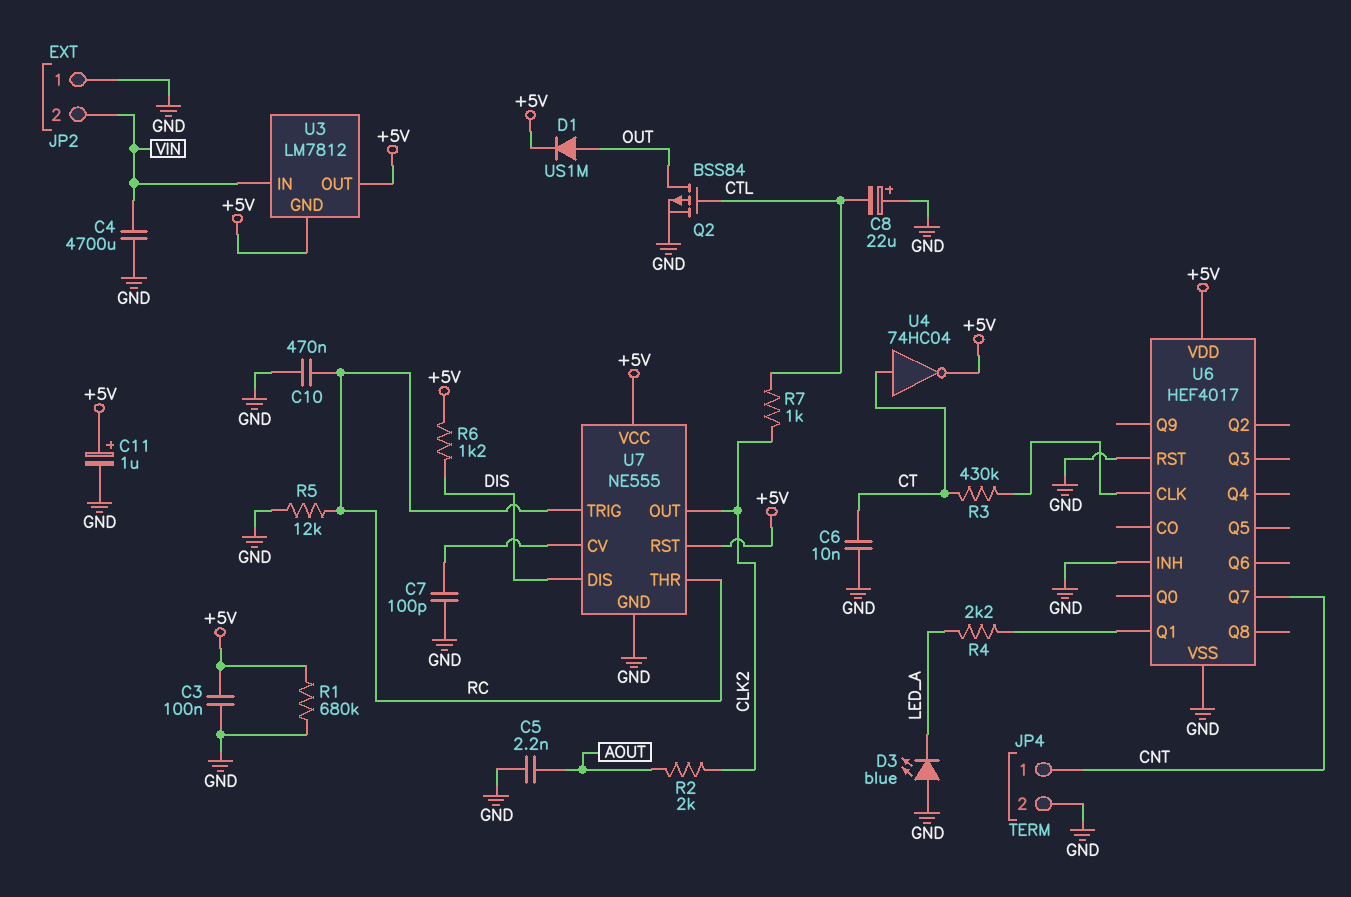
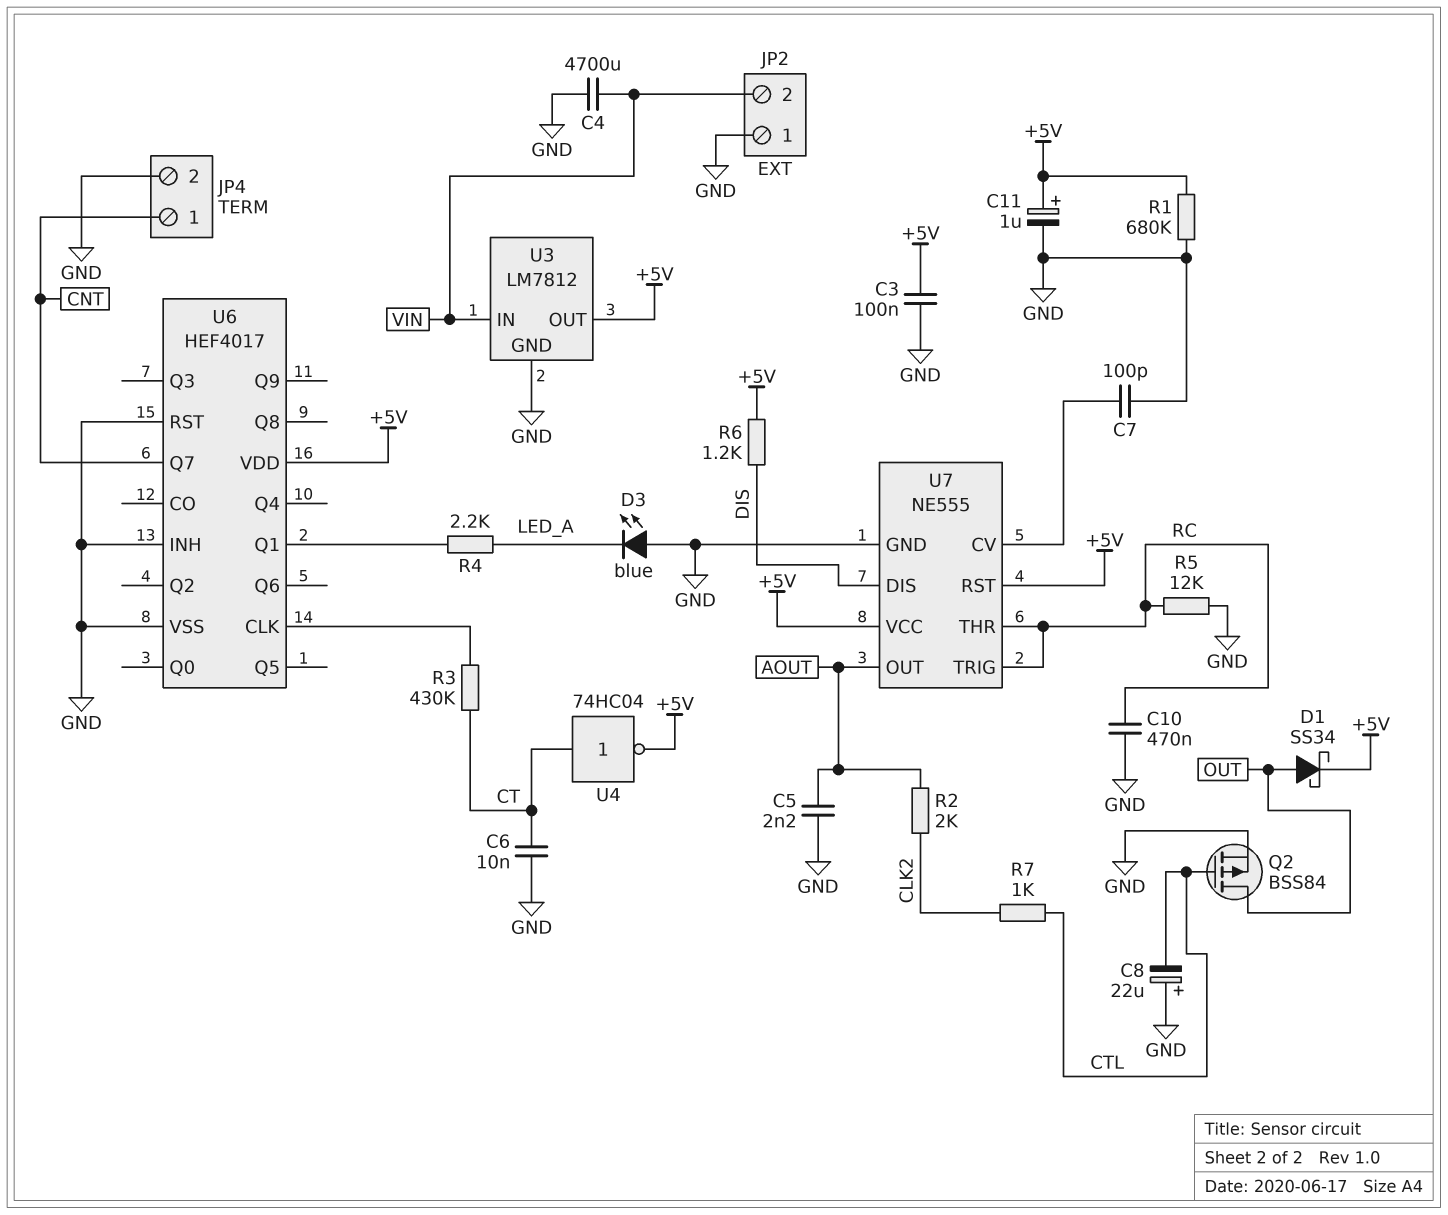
D1: diode US1M (A OUT, K +5V) -> schottky SS34 (A OUT, K +5V)
U3 pin GND: +5V -> GND
U7 pin OUT: CLK2 -> AOUT

